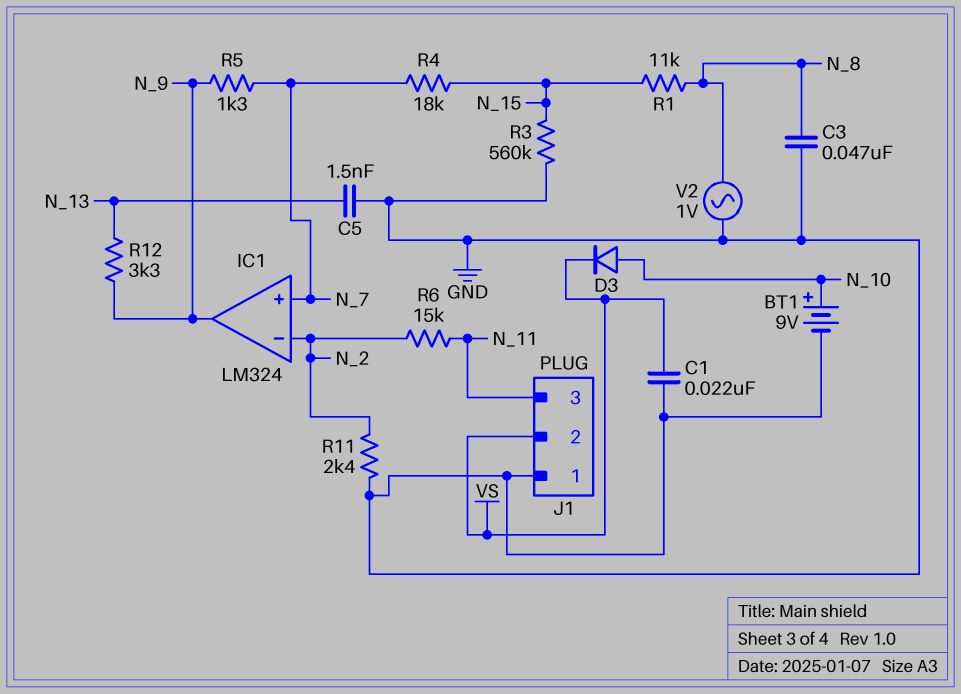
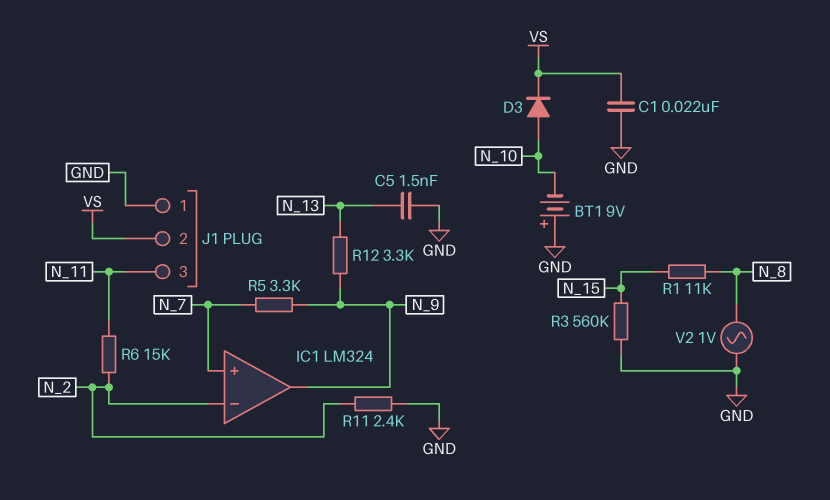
BT1: 9V (plus N_10, minus GND) -> 9V (plus GND, minus N_10)
C3: 47nF (GND, N_8) -> none
R4: 18k (N_7, N_15) -> none
R5: 1.3k (N_7, N_9) -> 3.3k (N_7, N_9)

